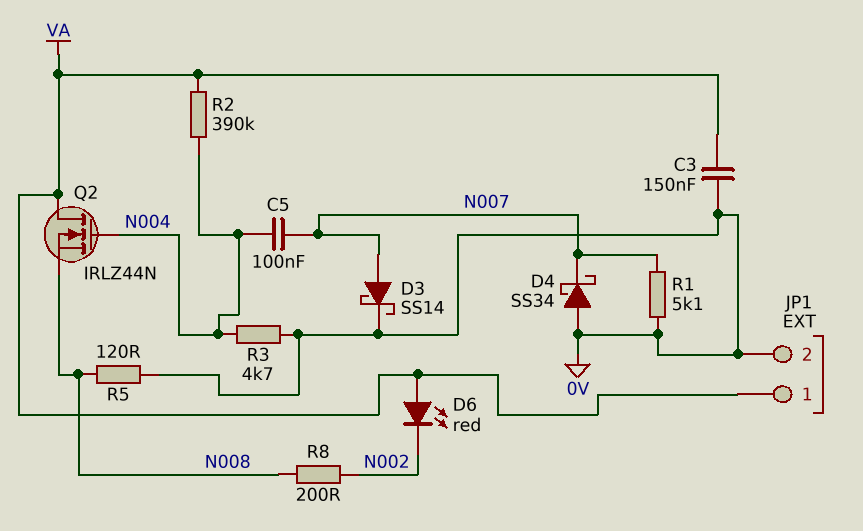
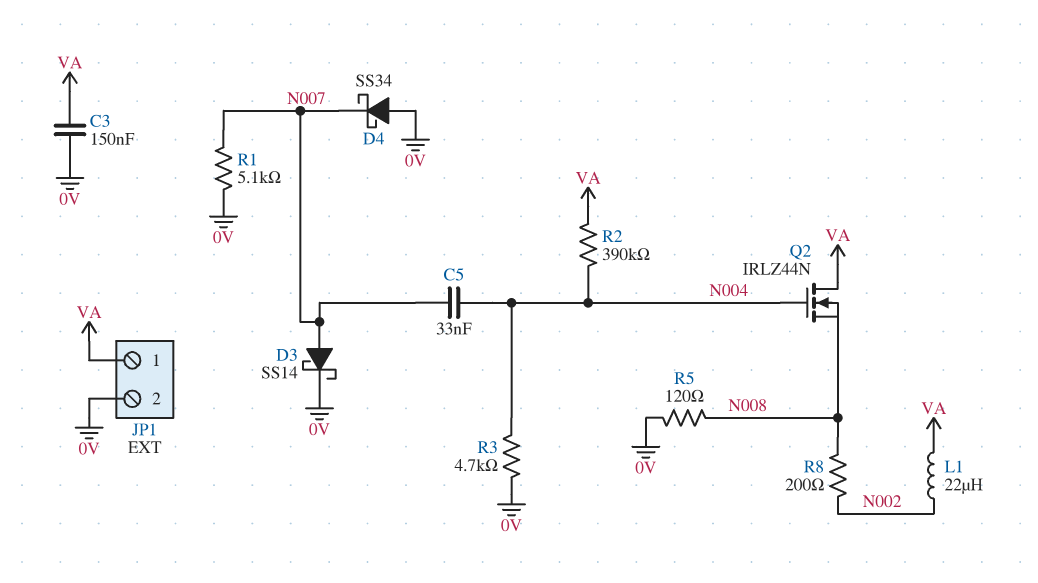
C5: 100nF (N004, N007) -> 33nF (N004, N007)
D6: LED red (A VA, K N002) -> none
L1: none -> 22uH (N002, VA)

